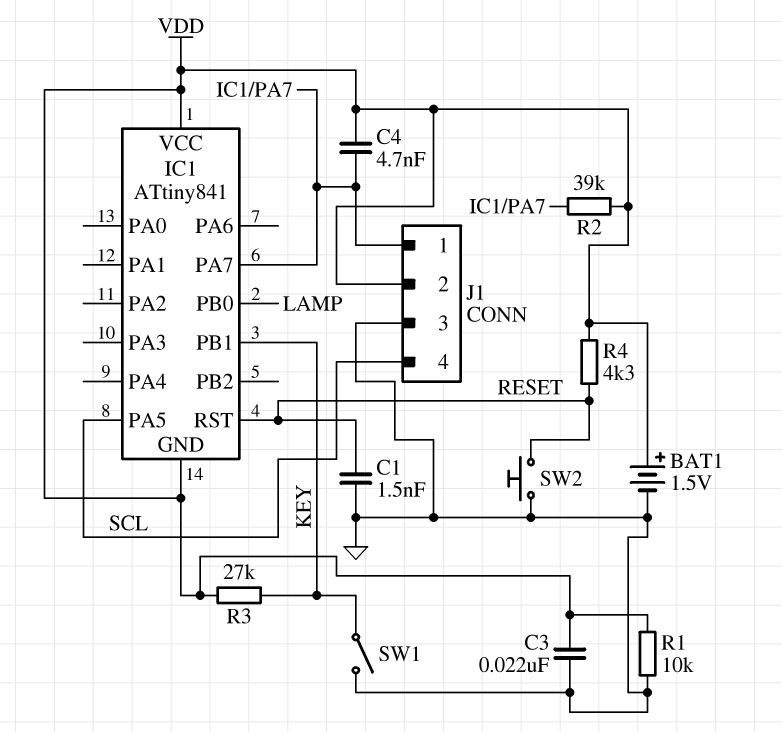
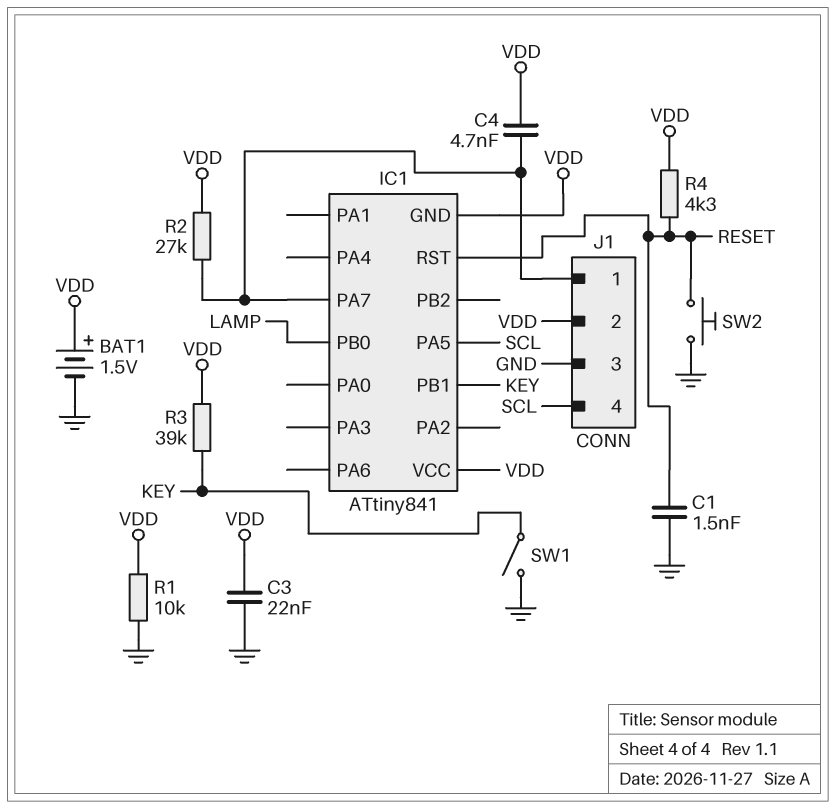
R2: 39k (IC1/PA7, VDD) -> 27k (IC1/PA7, VDD)
R3: 27k (KEY, VDD) -> 39k (KEY, VDD)

